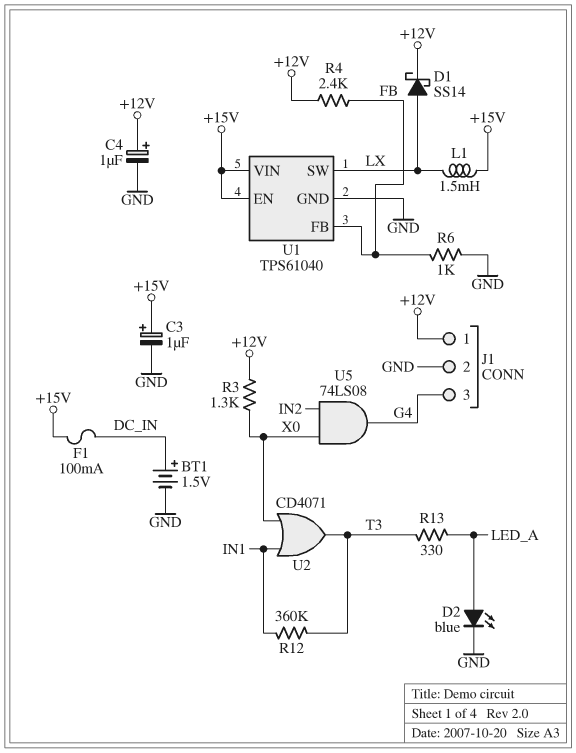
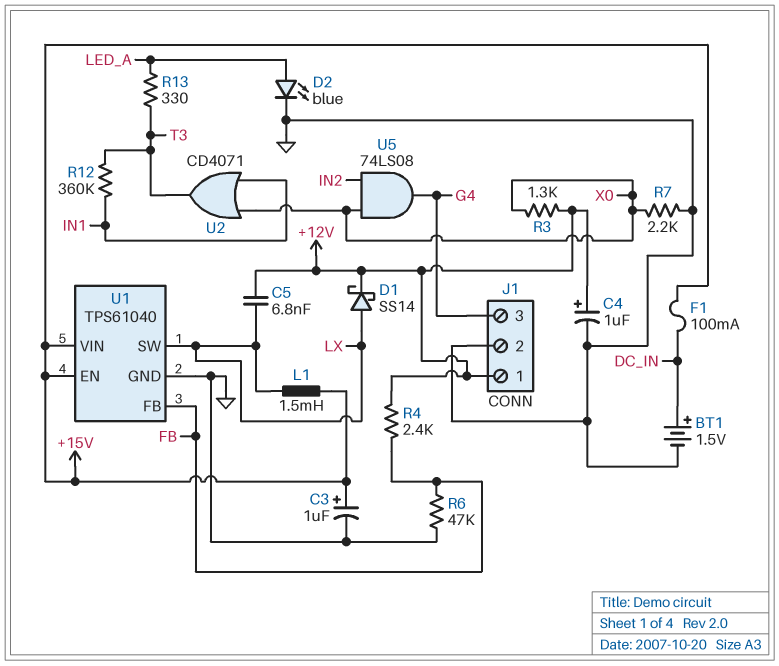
C5: none -> 6.8nF (+12V, LX)
R6: 1k (FB, GND) -> 47k (FB, GND)
R7: none -> 2.2k (GND, X0)

